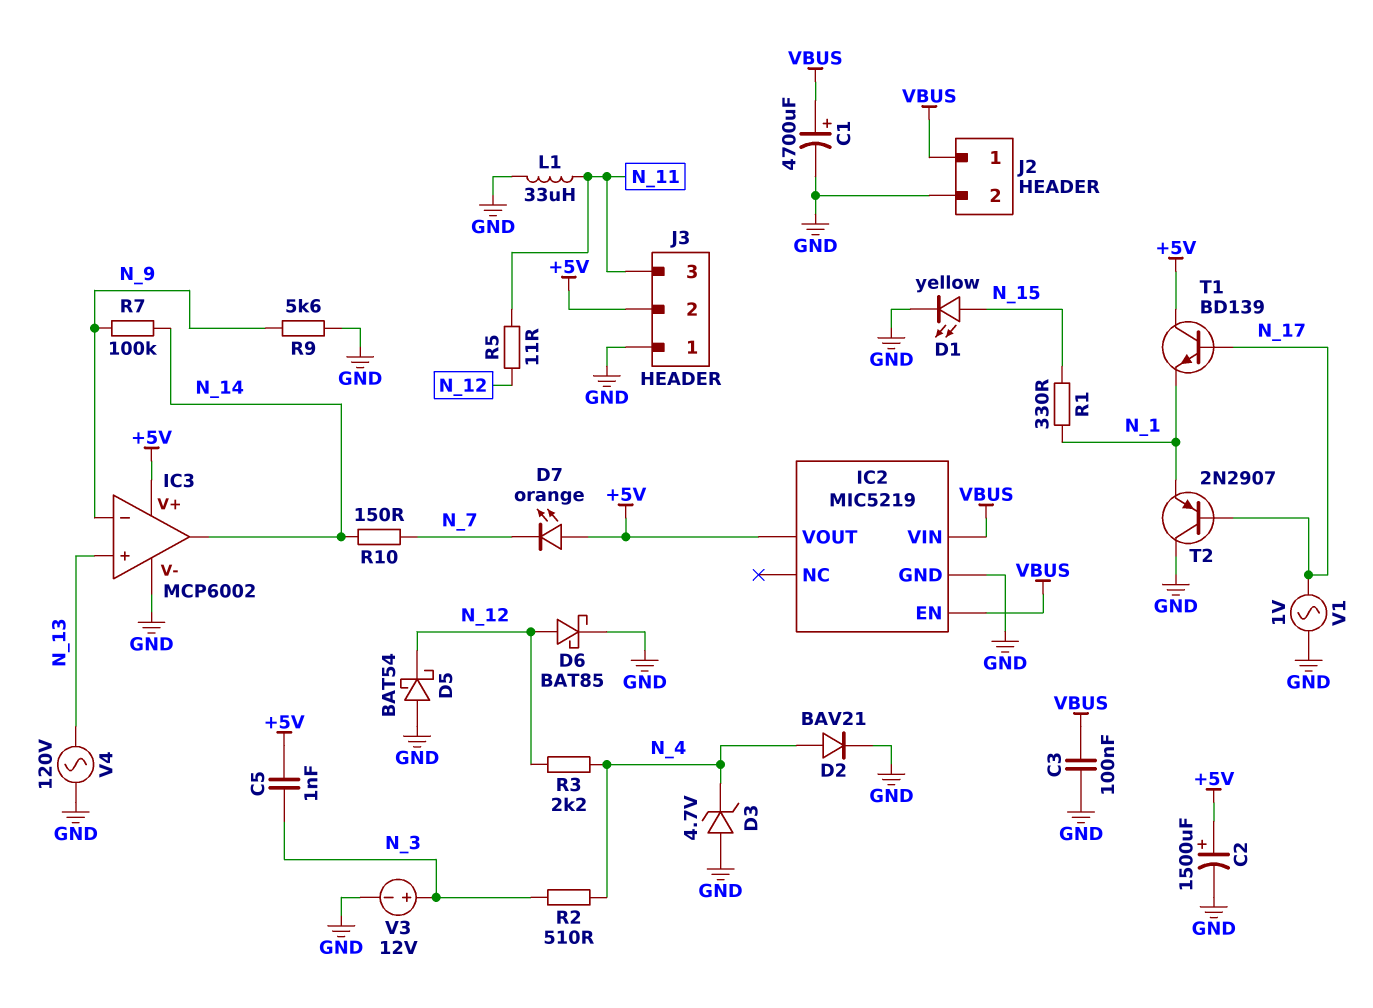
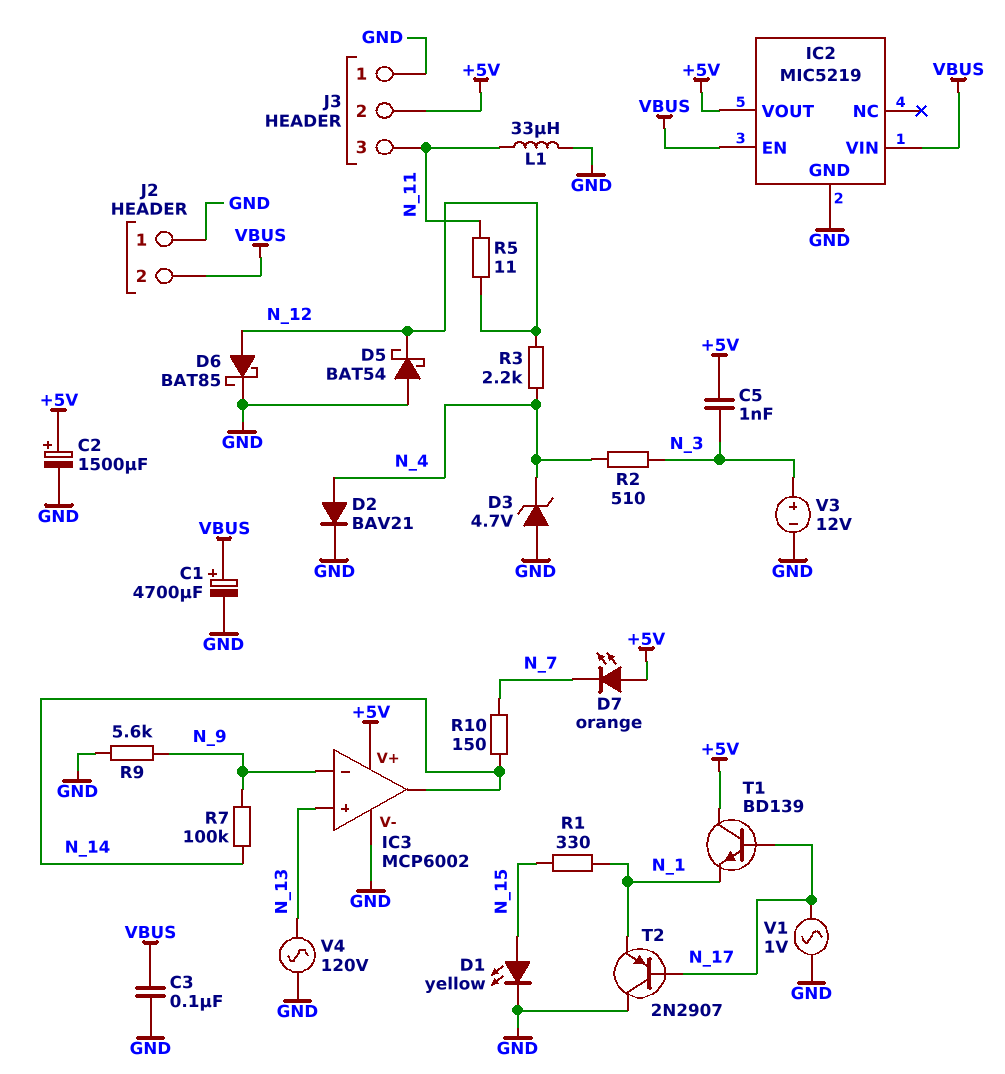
J2 pin 1: VBUS -> GND
J2 pin 2: GND -> VBUS

